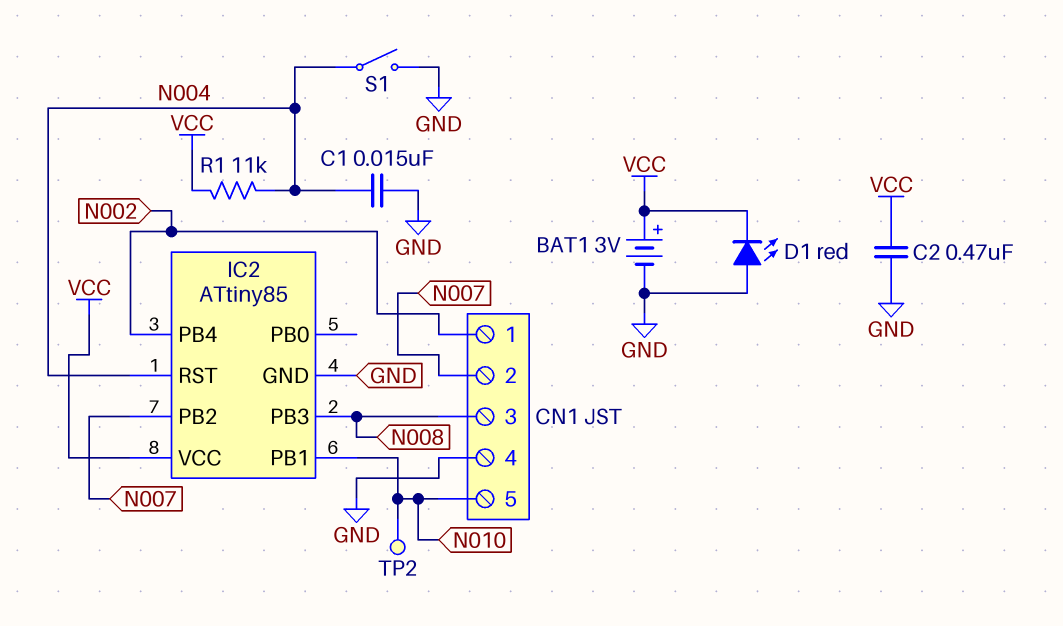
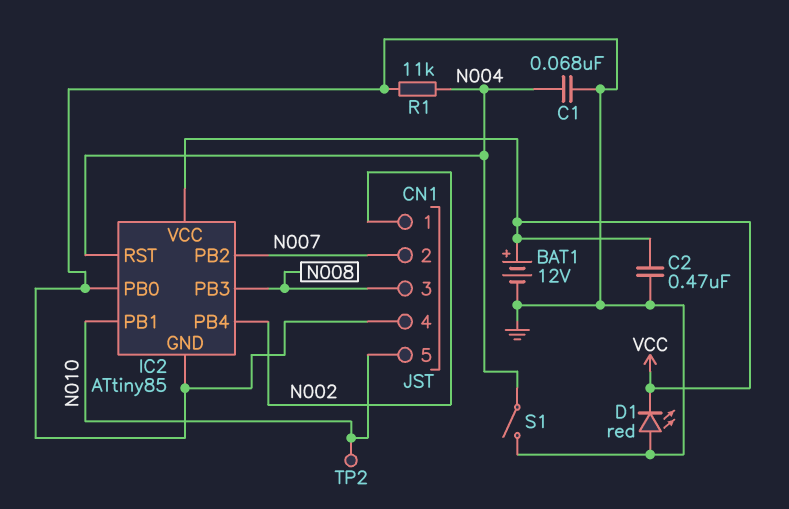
BAT1: 3V (plus VCC, minus GND) -> 12V (plus VCC, minus GND)
C1: 15nF (GND, N004) -> 68nF (GND, N004)
IC2 pin PB0: none -> GND
R1: 11k (N004, VCC) -> 11k (GND, N004)

